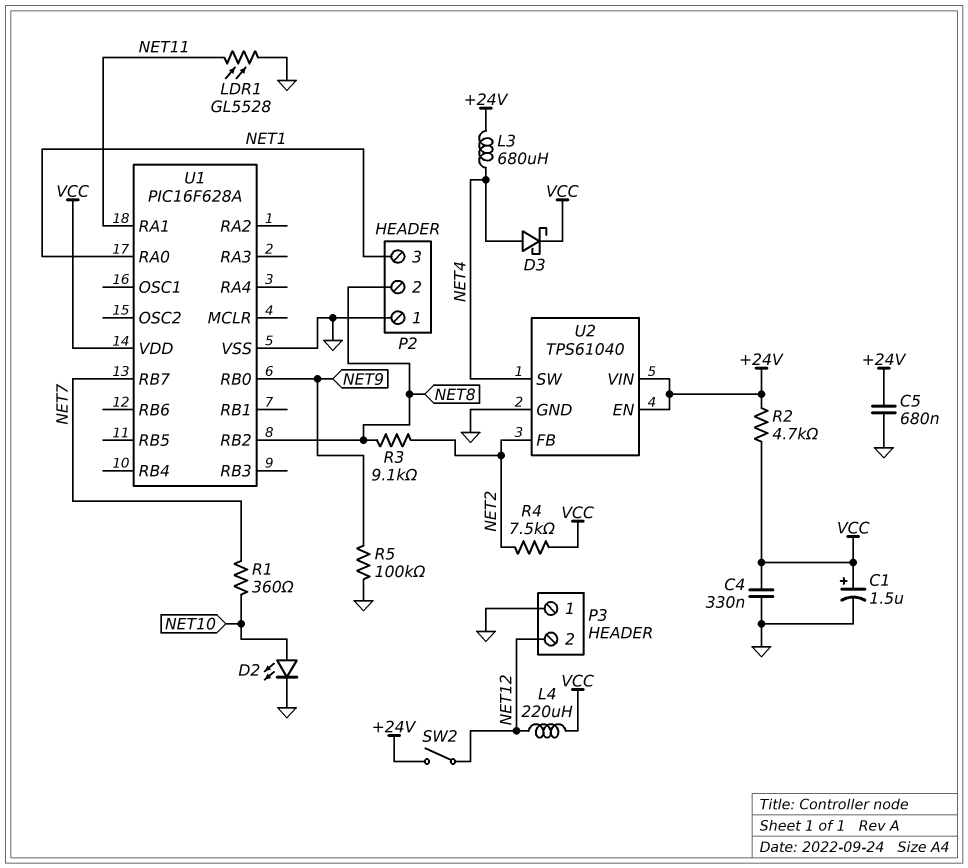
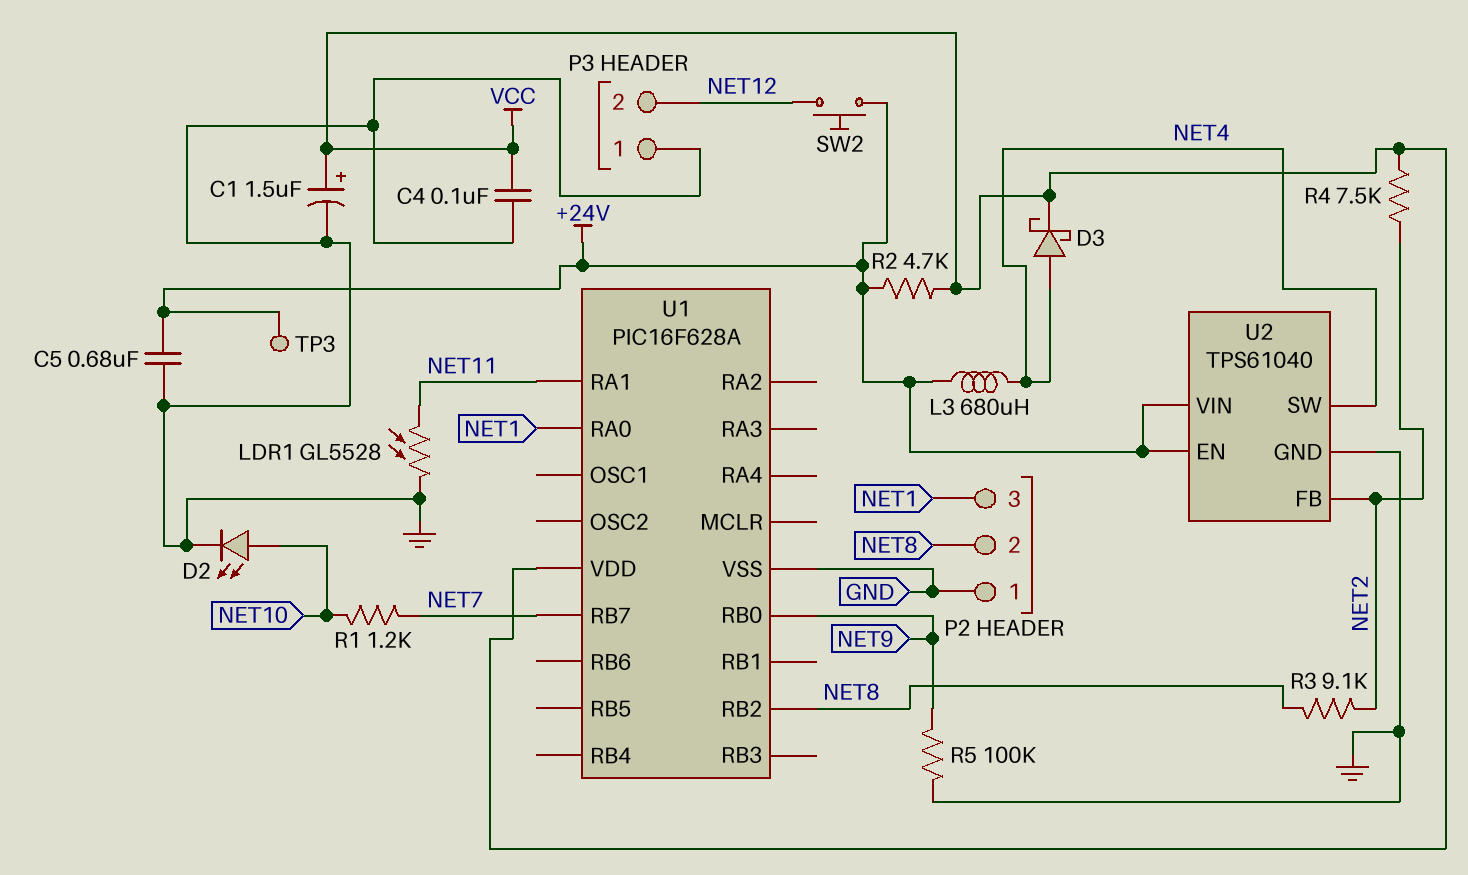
C4: 330nF (GND, VCC) -> 100nF (GND, VCC)
L4: 220uH (NET12, VCC) -> none
R1: 360 (NET7, NET10) -> 1.2k (NET7, NET10)
SW2: switch (+24V, NET12) -> button (+24V, NET12)
TP3: none -> test point (+24V)

